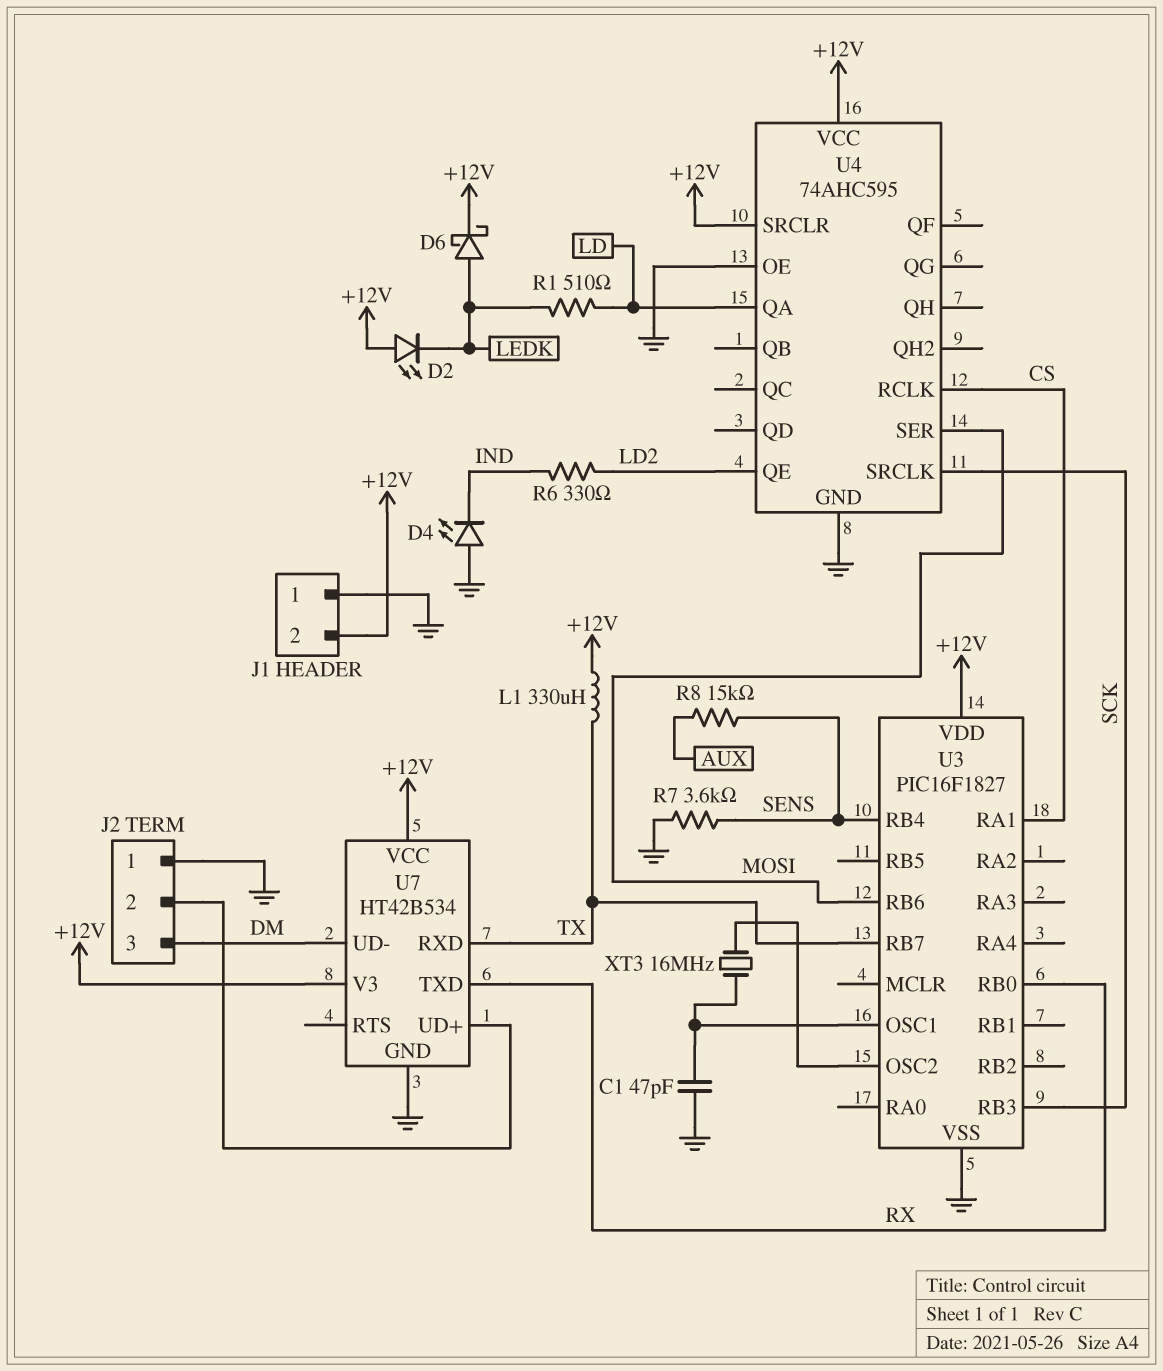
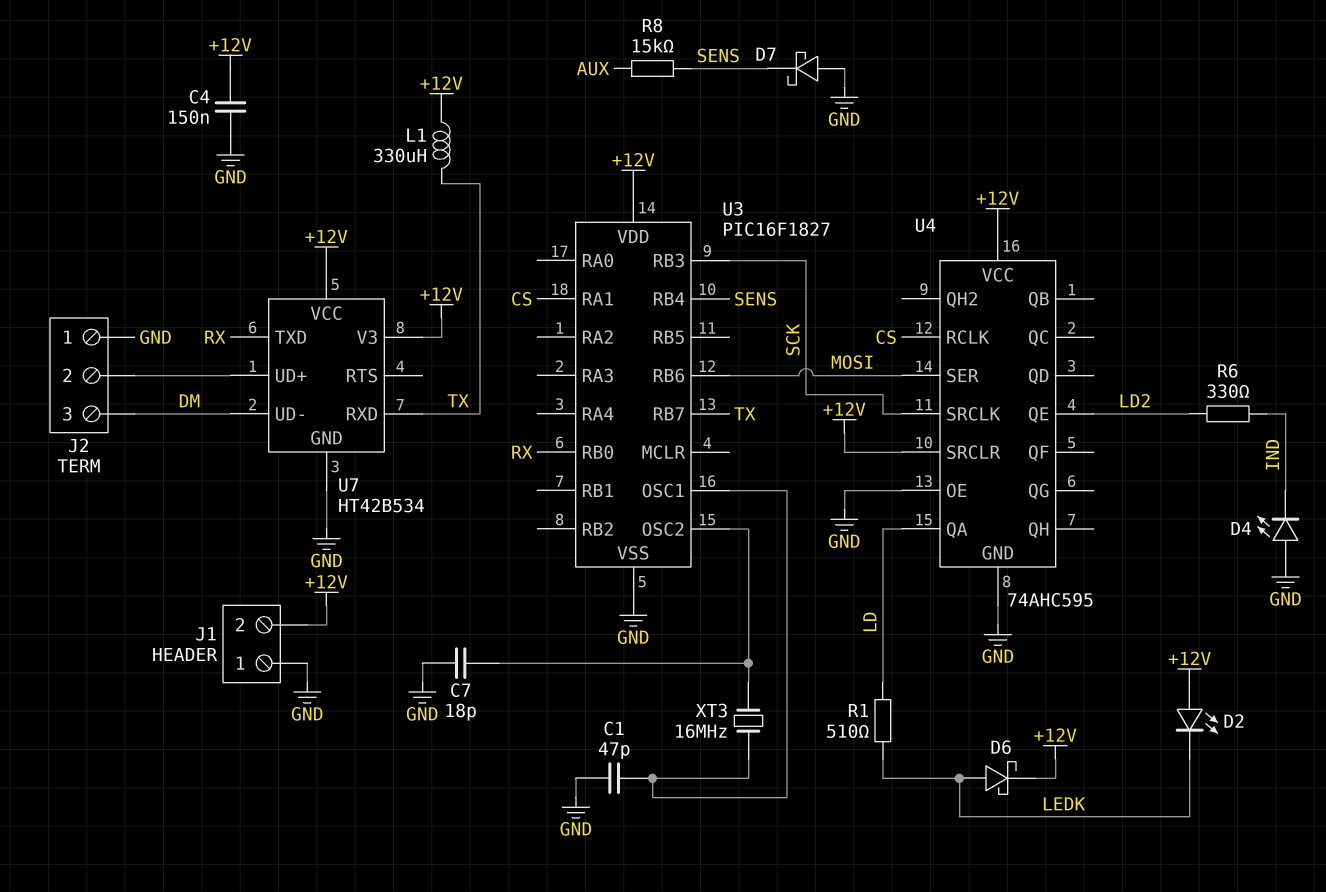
C4: none -> 150nF (+12V, GND)
C7: none -> 18pF (GND, U3/OSC2)
D7: none -> schottky (A GND, K SENS)
R7: 3.6k (GND, SENS) -> none

